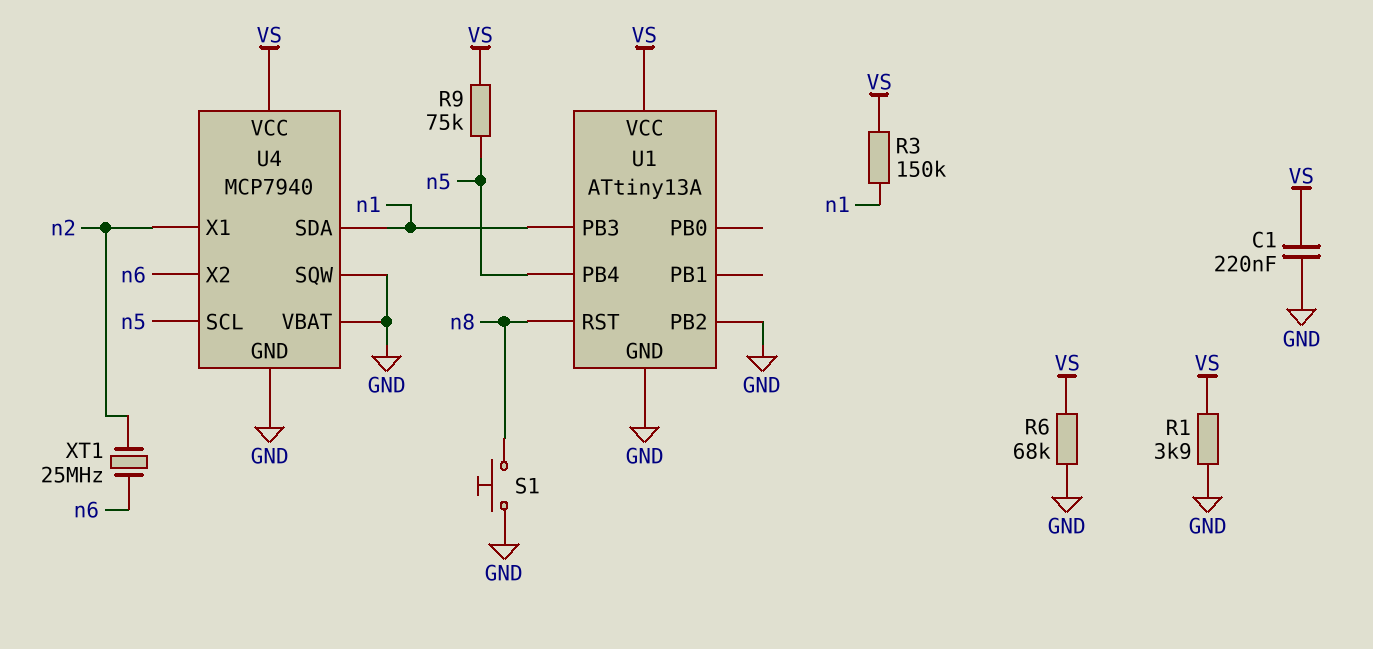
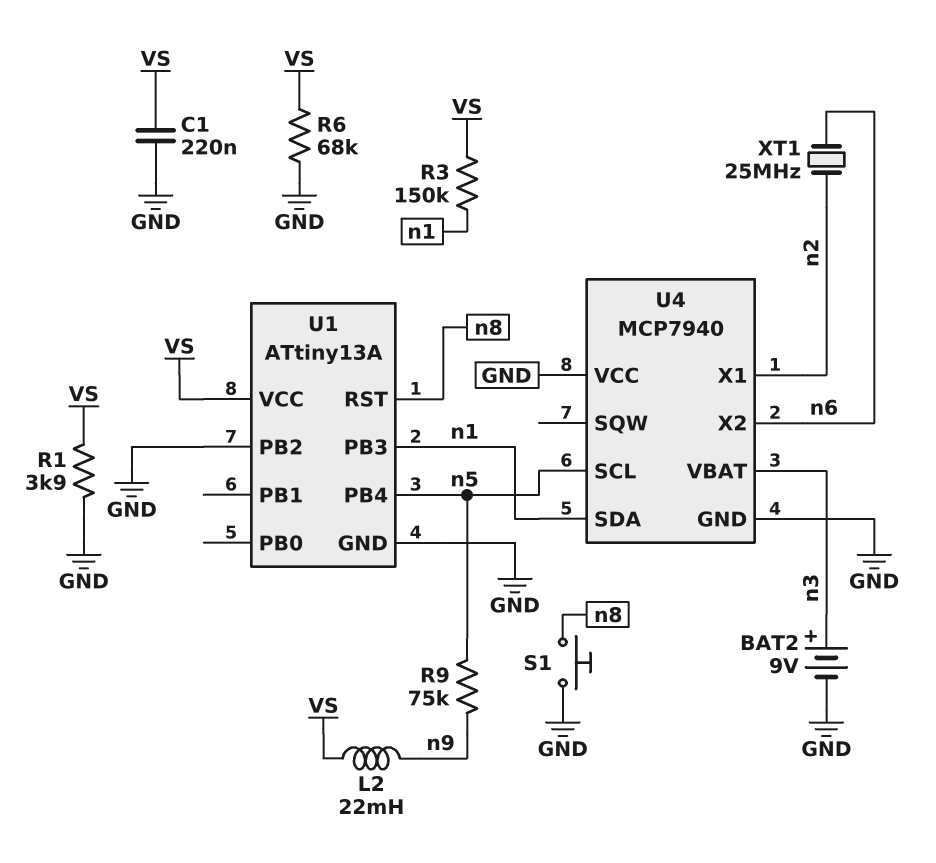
BAT2: none -> 9V (plus n3, minus GND)
L2: none -> 22mH (VS, n9)
R9: 75k (VS, n5) -> 75k (n5, n9)
U4 pin SQW: GND -> none
U4 pin VBAT: GND -> n3
U4 pin VCC: VS -> GND

